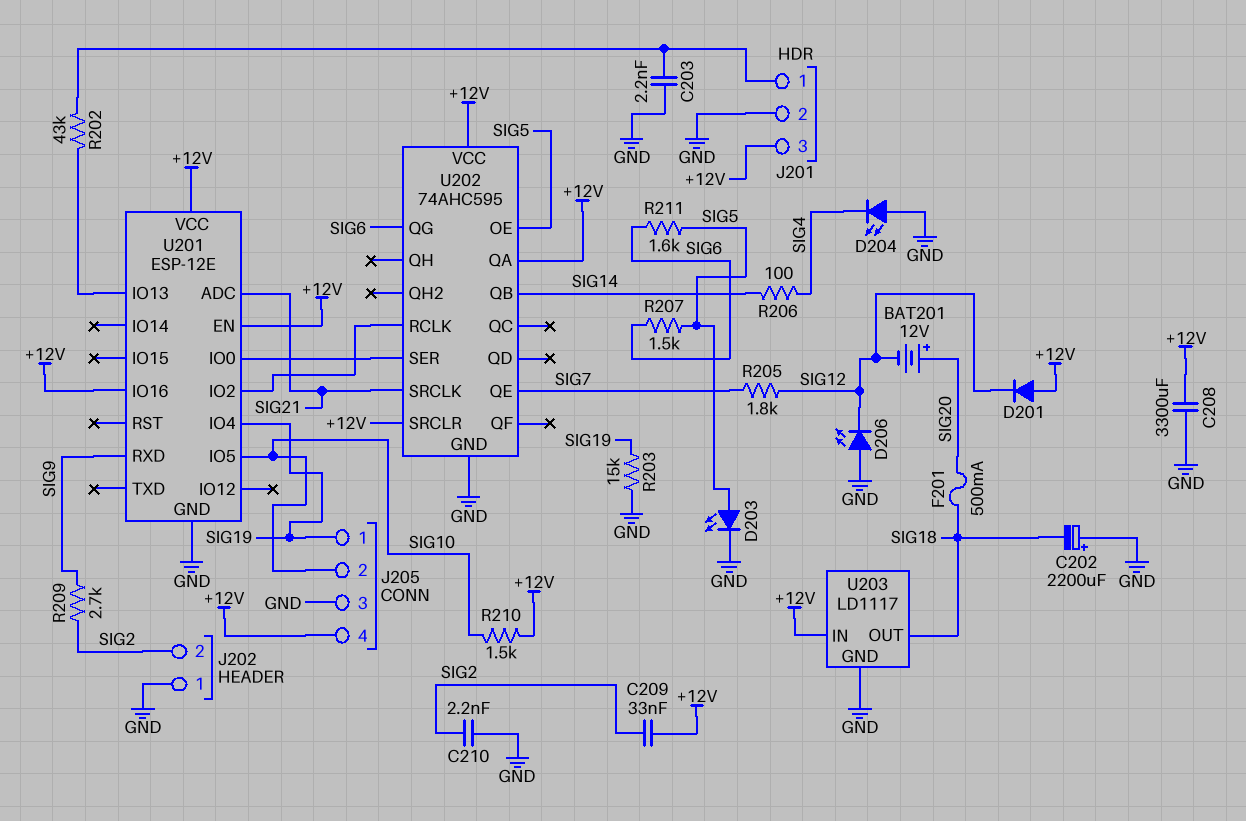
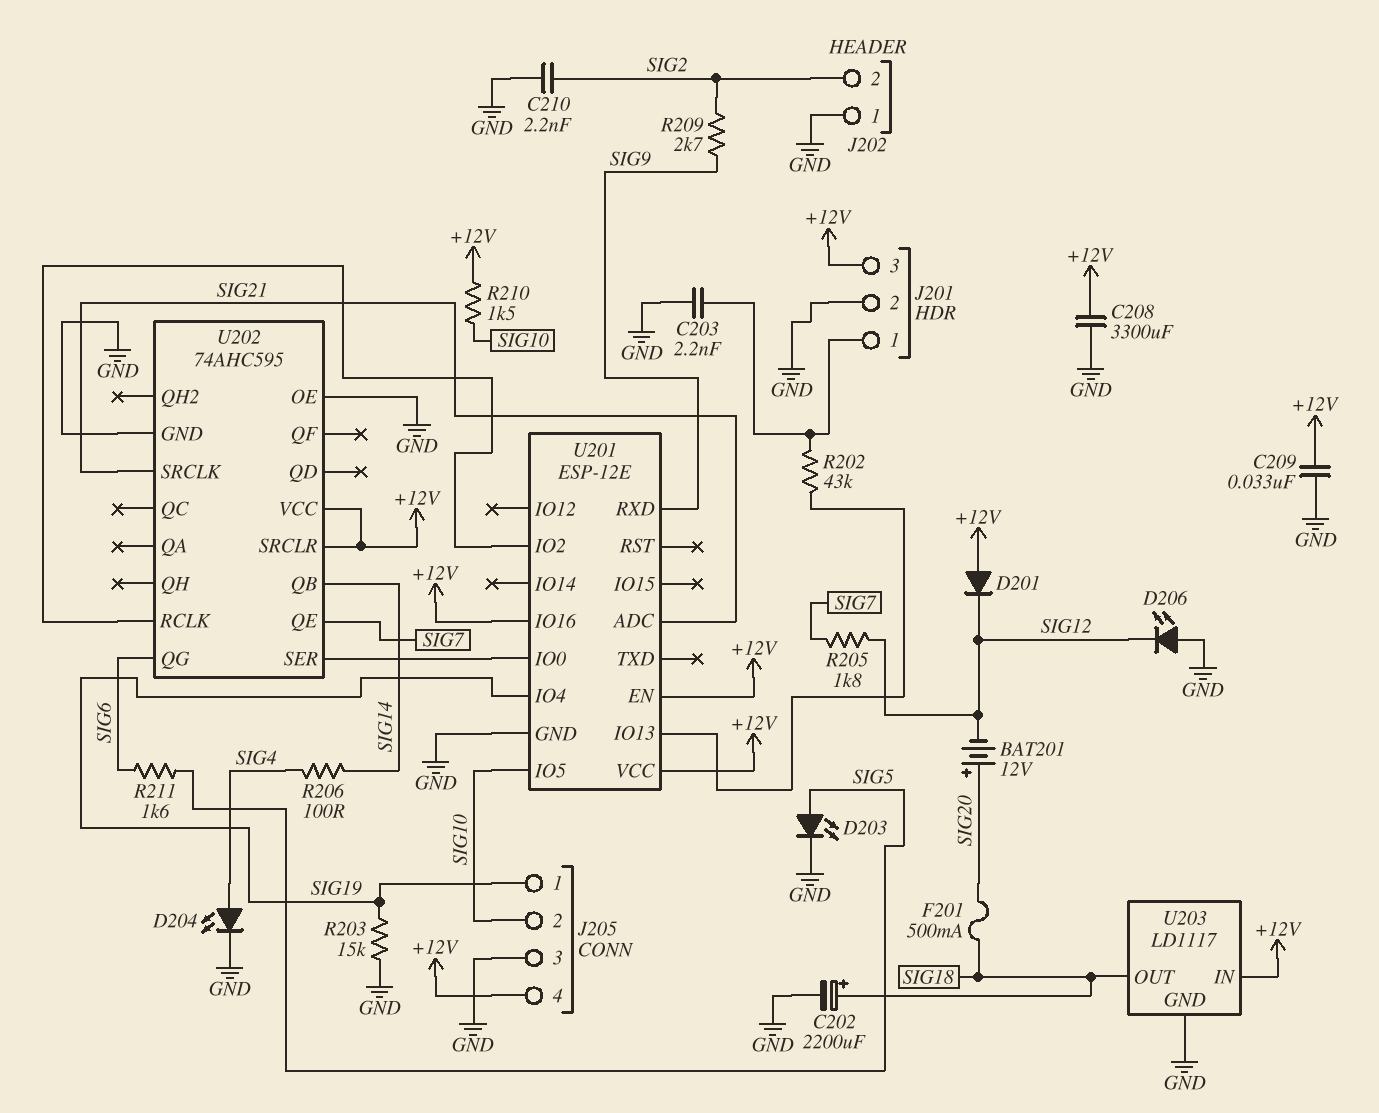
C202: 2200uF (plus GND, minus SIG18) -> 2200uF (plus SIG18, minus GND)
C209: 33nF (+12V, SIG2) -> 33nF (+12V, GND)
D204: LED (A GND, K SIG4) -> LED (A SIG4, K GND)
R207: 1.5k (SIG5, SIG6) -> none
U202 pin OE: SIG5 -> GND
U202 pin QA: +12V -> none

